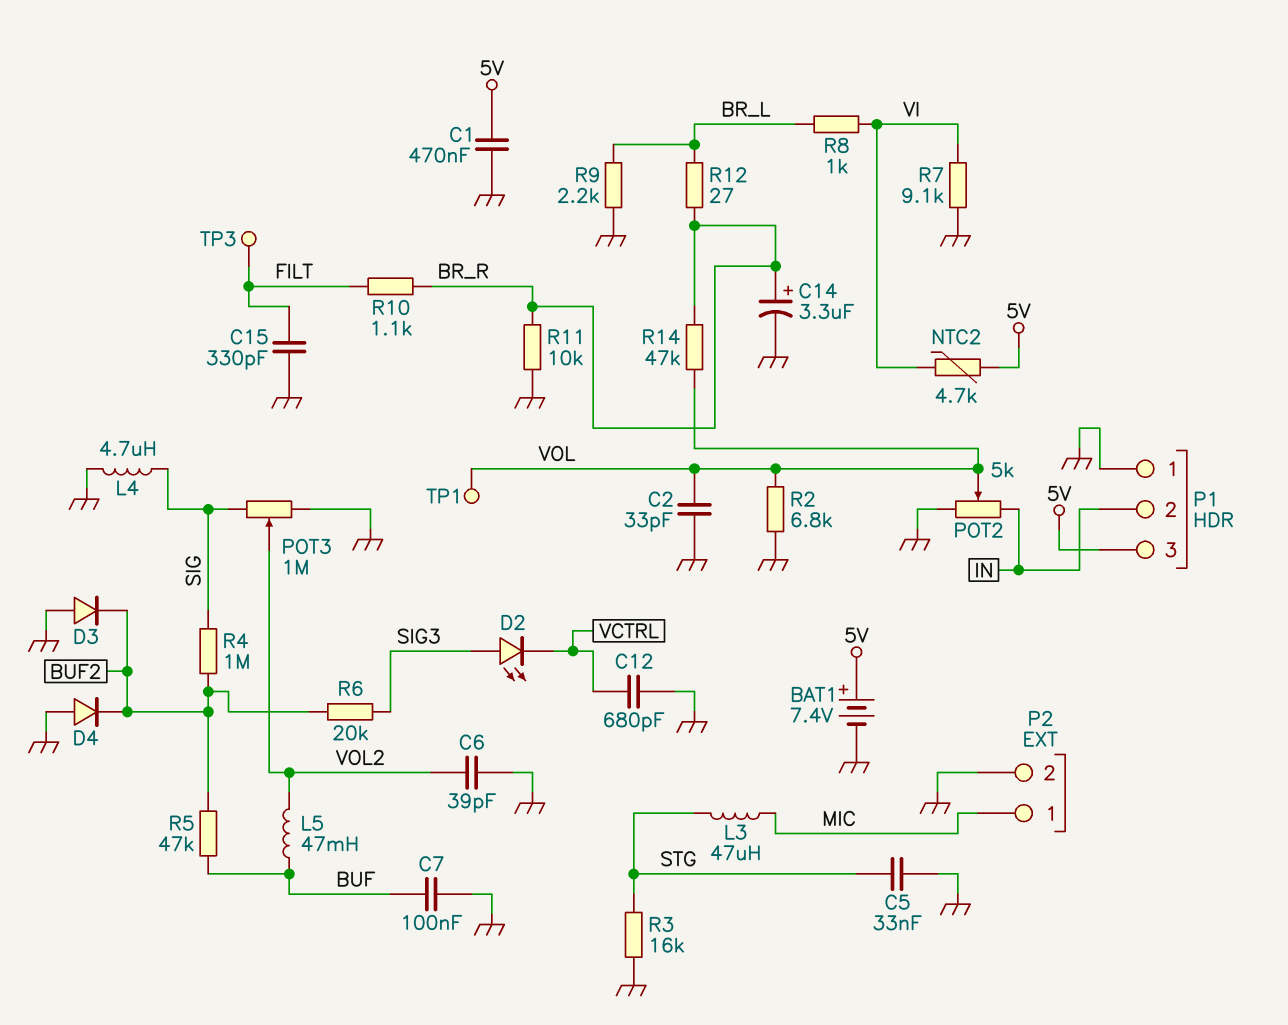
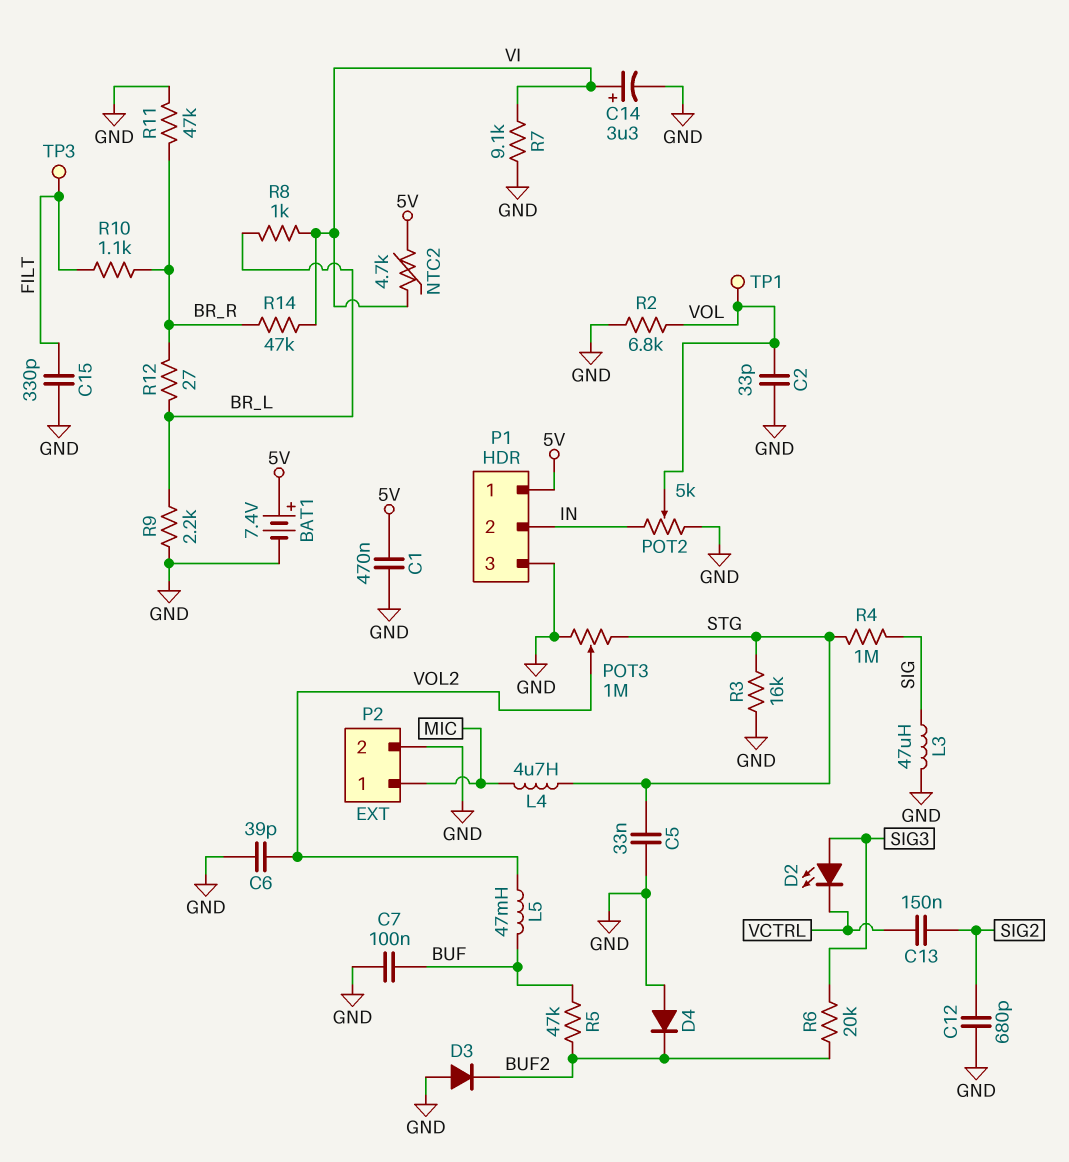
C12: 680pF (GND, VCTRL) -> 680pF (GND, SIG2)
C13: none -> 150nF (SIG2, VCTRL)
C14: 3.3uF (plus BR_R, minus GND) -> 3.3uF (plus VI, minus GND)
L3: 47uH (MIC, STG) -> 47uH (GND, SIG)
L4: 4.7uH (GND, SIG) -> 4.7uH (MIC, STG)
P1 pin 1: GND -> 5V
P1 pin 3: 5V -> GND
POT3: 1M (GND, SIG, wiper VOL2) -> 1M (GND, STG, wiper VOL2)
R4: 1M (BUF2, SIG) -> 1M (SIG, STG)
R11: 10k (BR_R, GND) -> 47k (BR_R, GND)
R14: 47k (BR_R, VOL) -> 47k (BR_R, VI)

